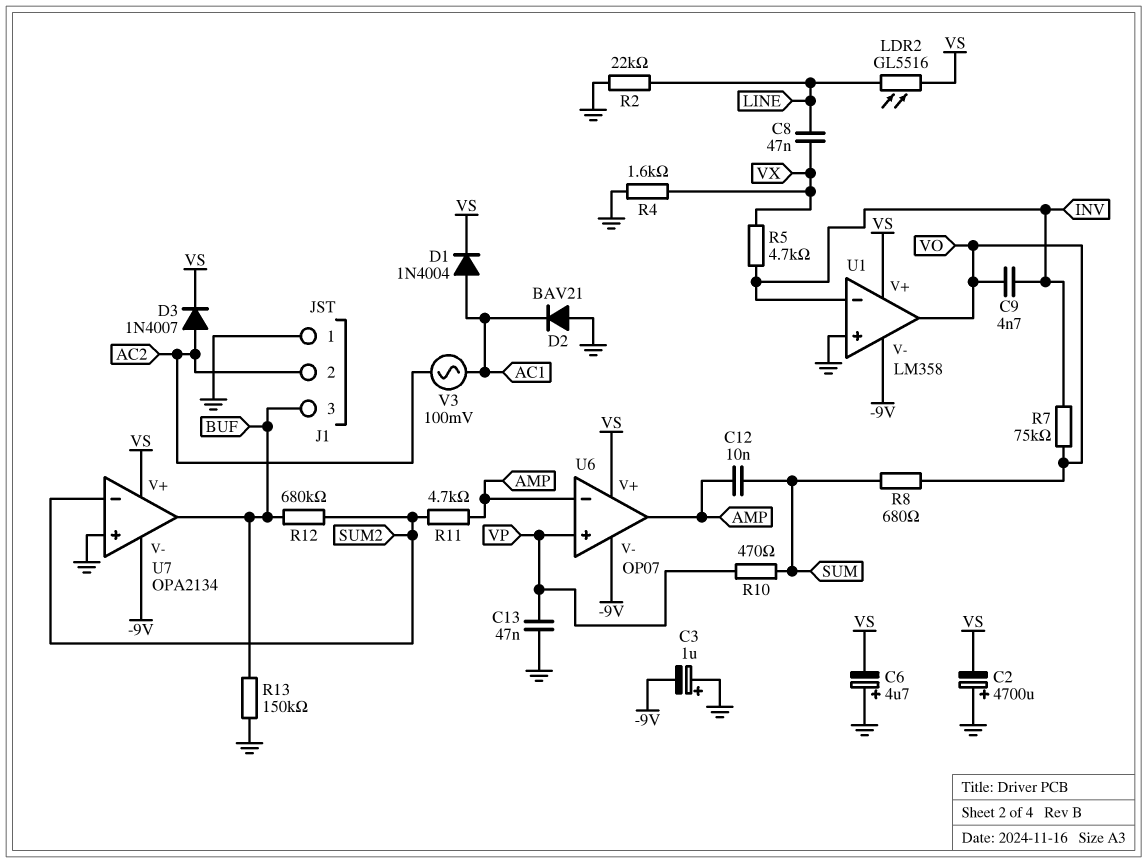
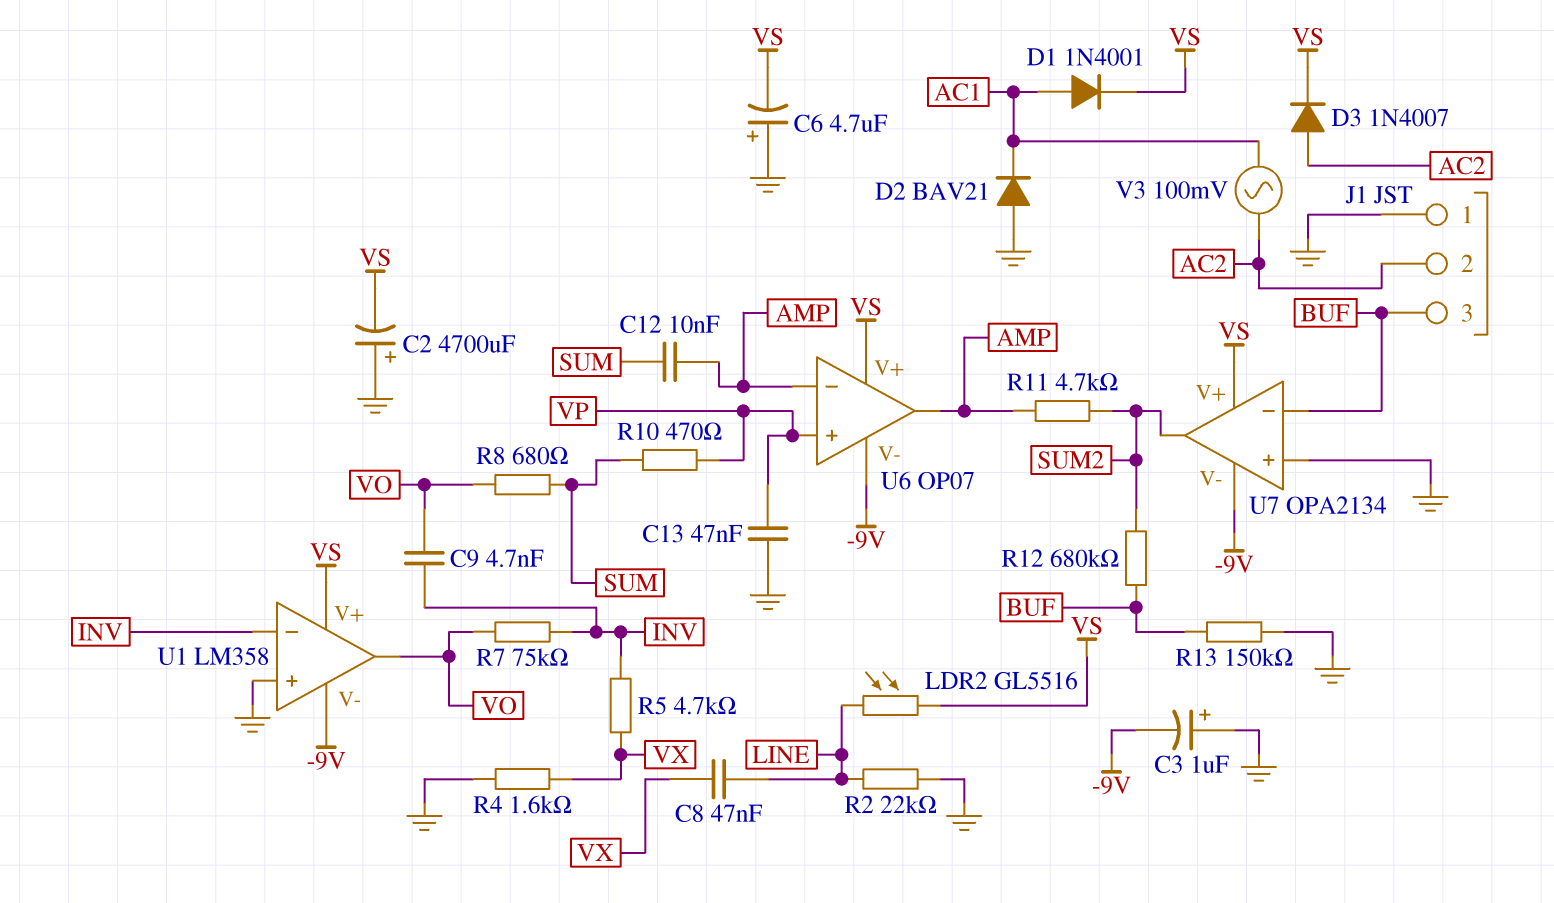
D1: diode 1N4004 (A AC1, K VS) -> diode 1N4001 (A AC1, K VS)
U7 pin in-: SUM2 -> BUF
U7 pin out: BUF -> SUM2

